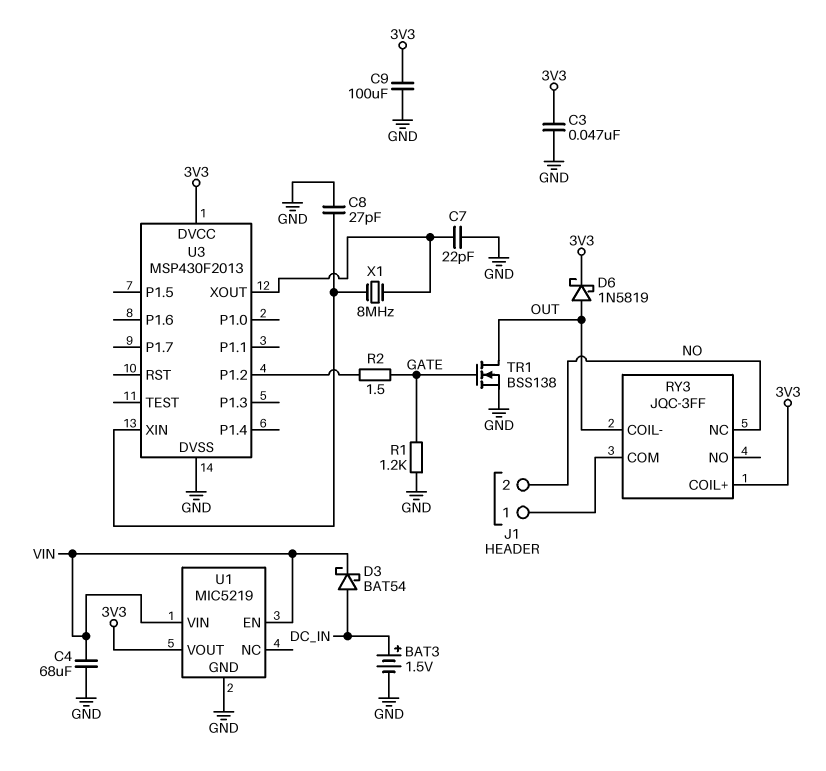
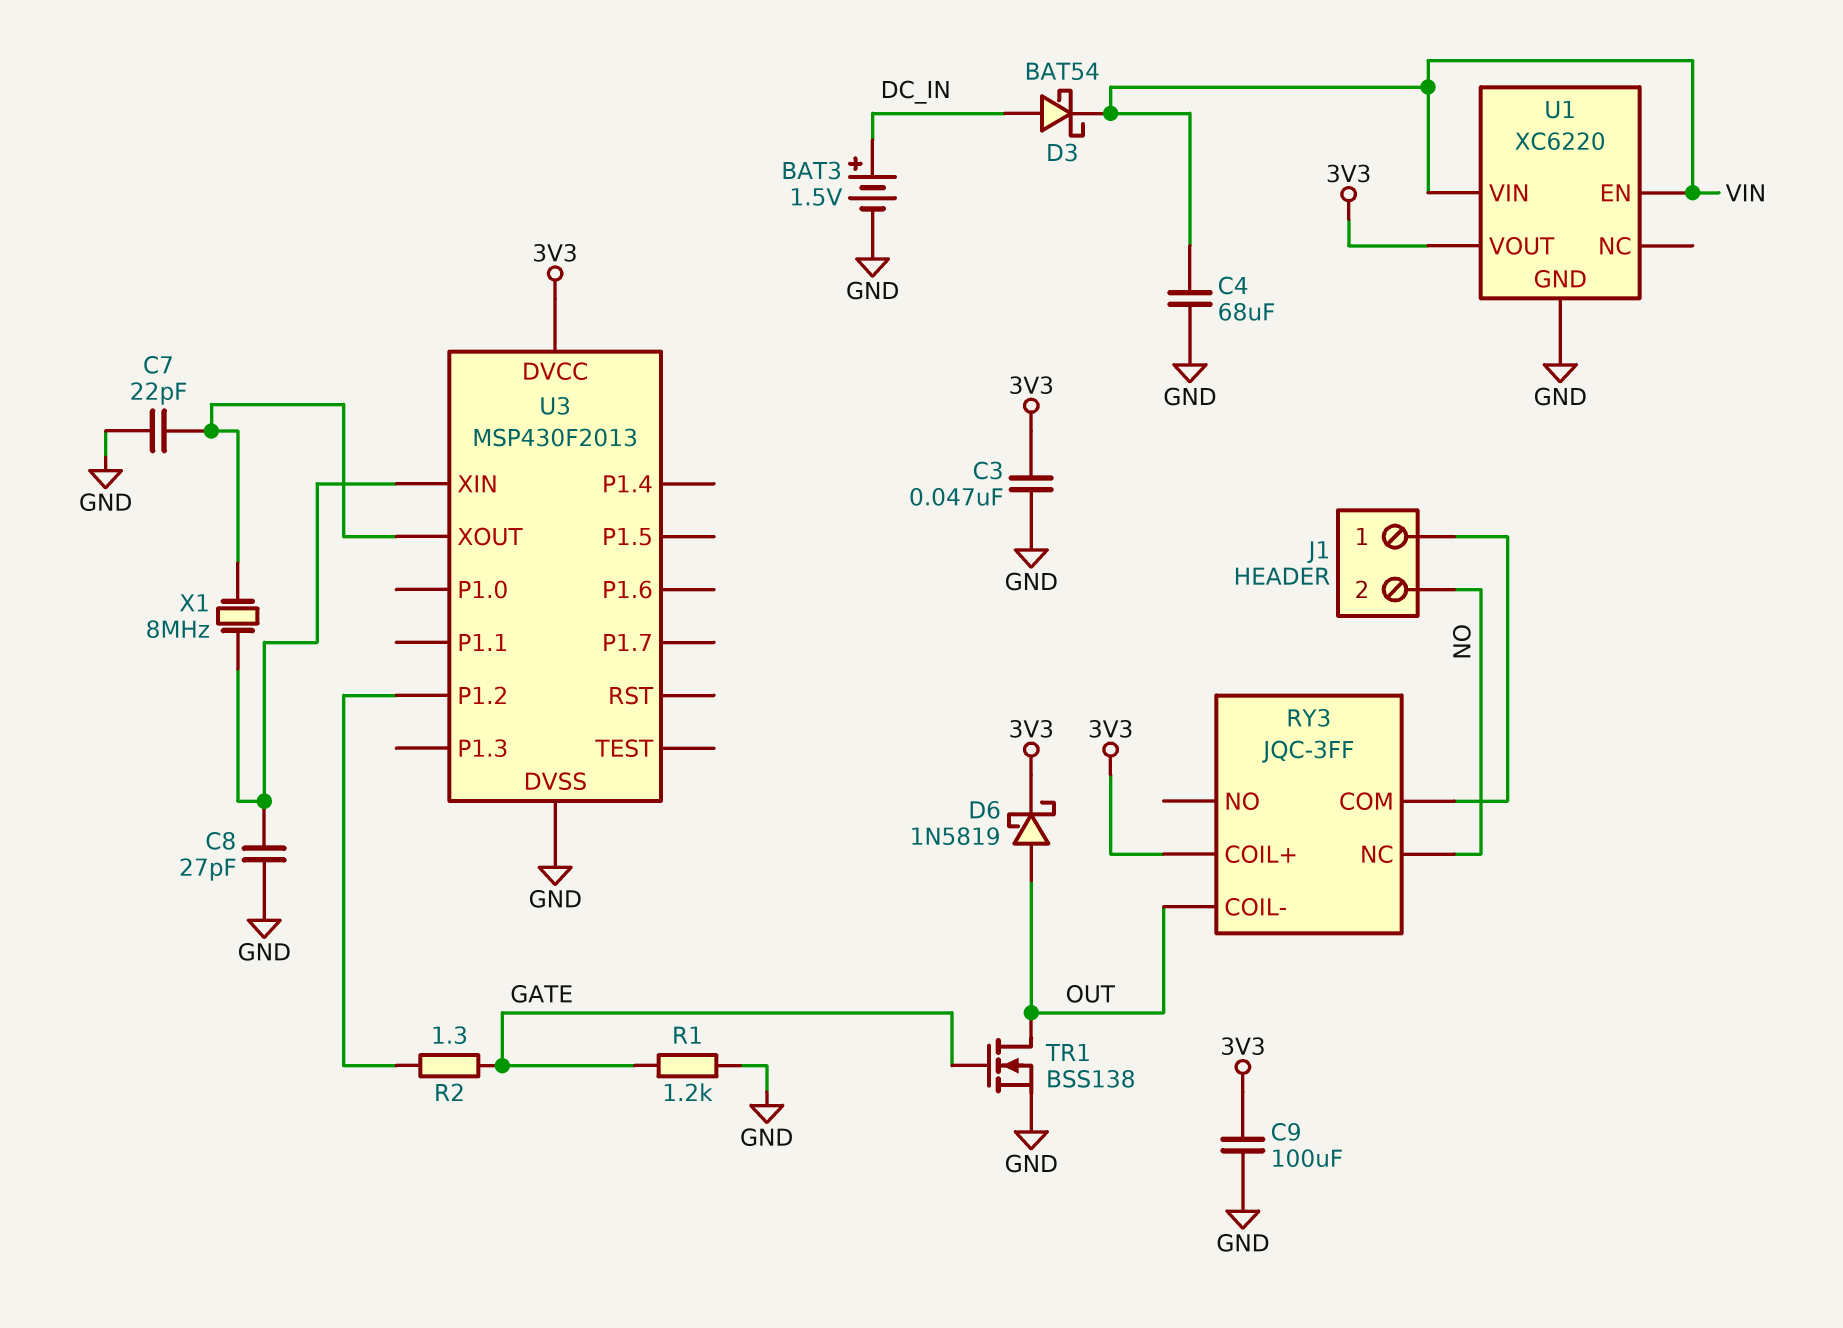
R2: 1.5 (GATE, U3/P1.2) -> 1.3 (GATE, U3/P1.2)
U1: MIC5219 -> XC6220

